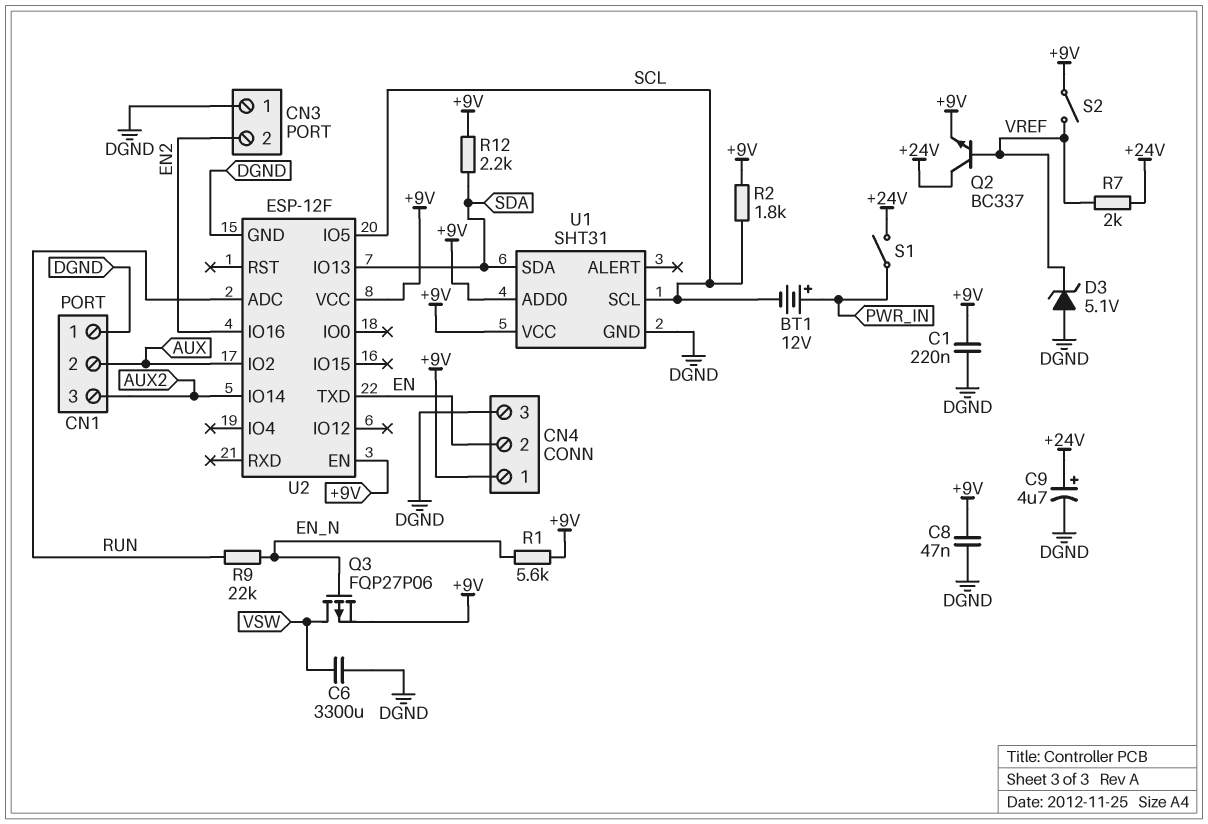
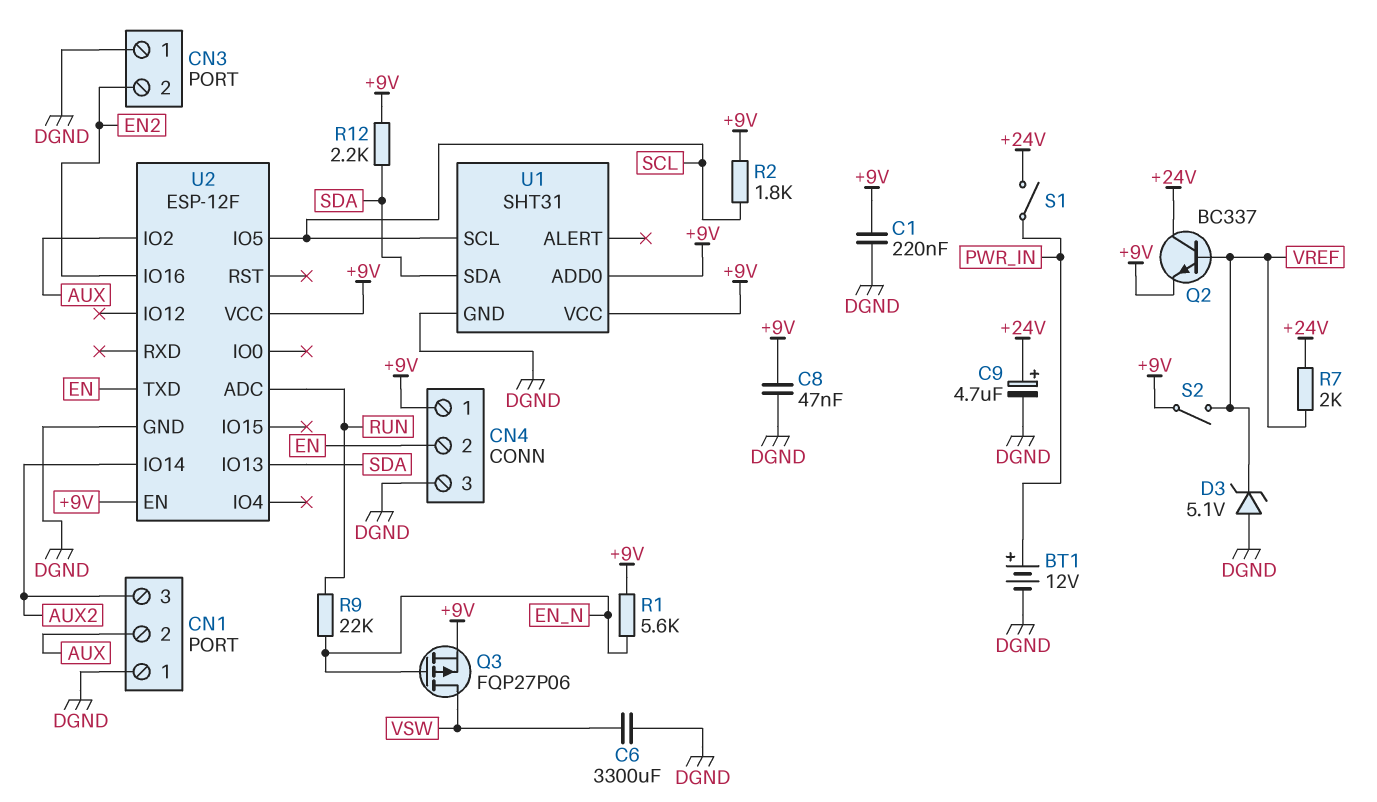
BT1: 12V (plus PWR_IN, minus SCL) -> 12V (plus PWR_IN, minus DGND)

